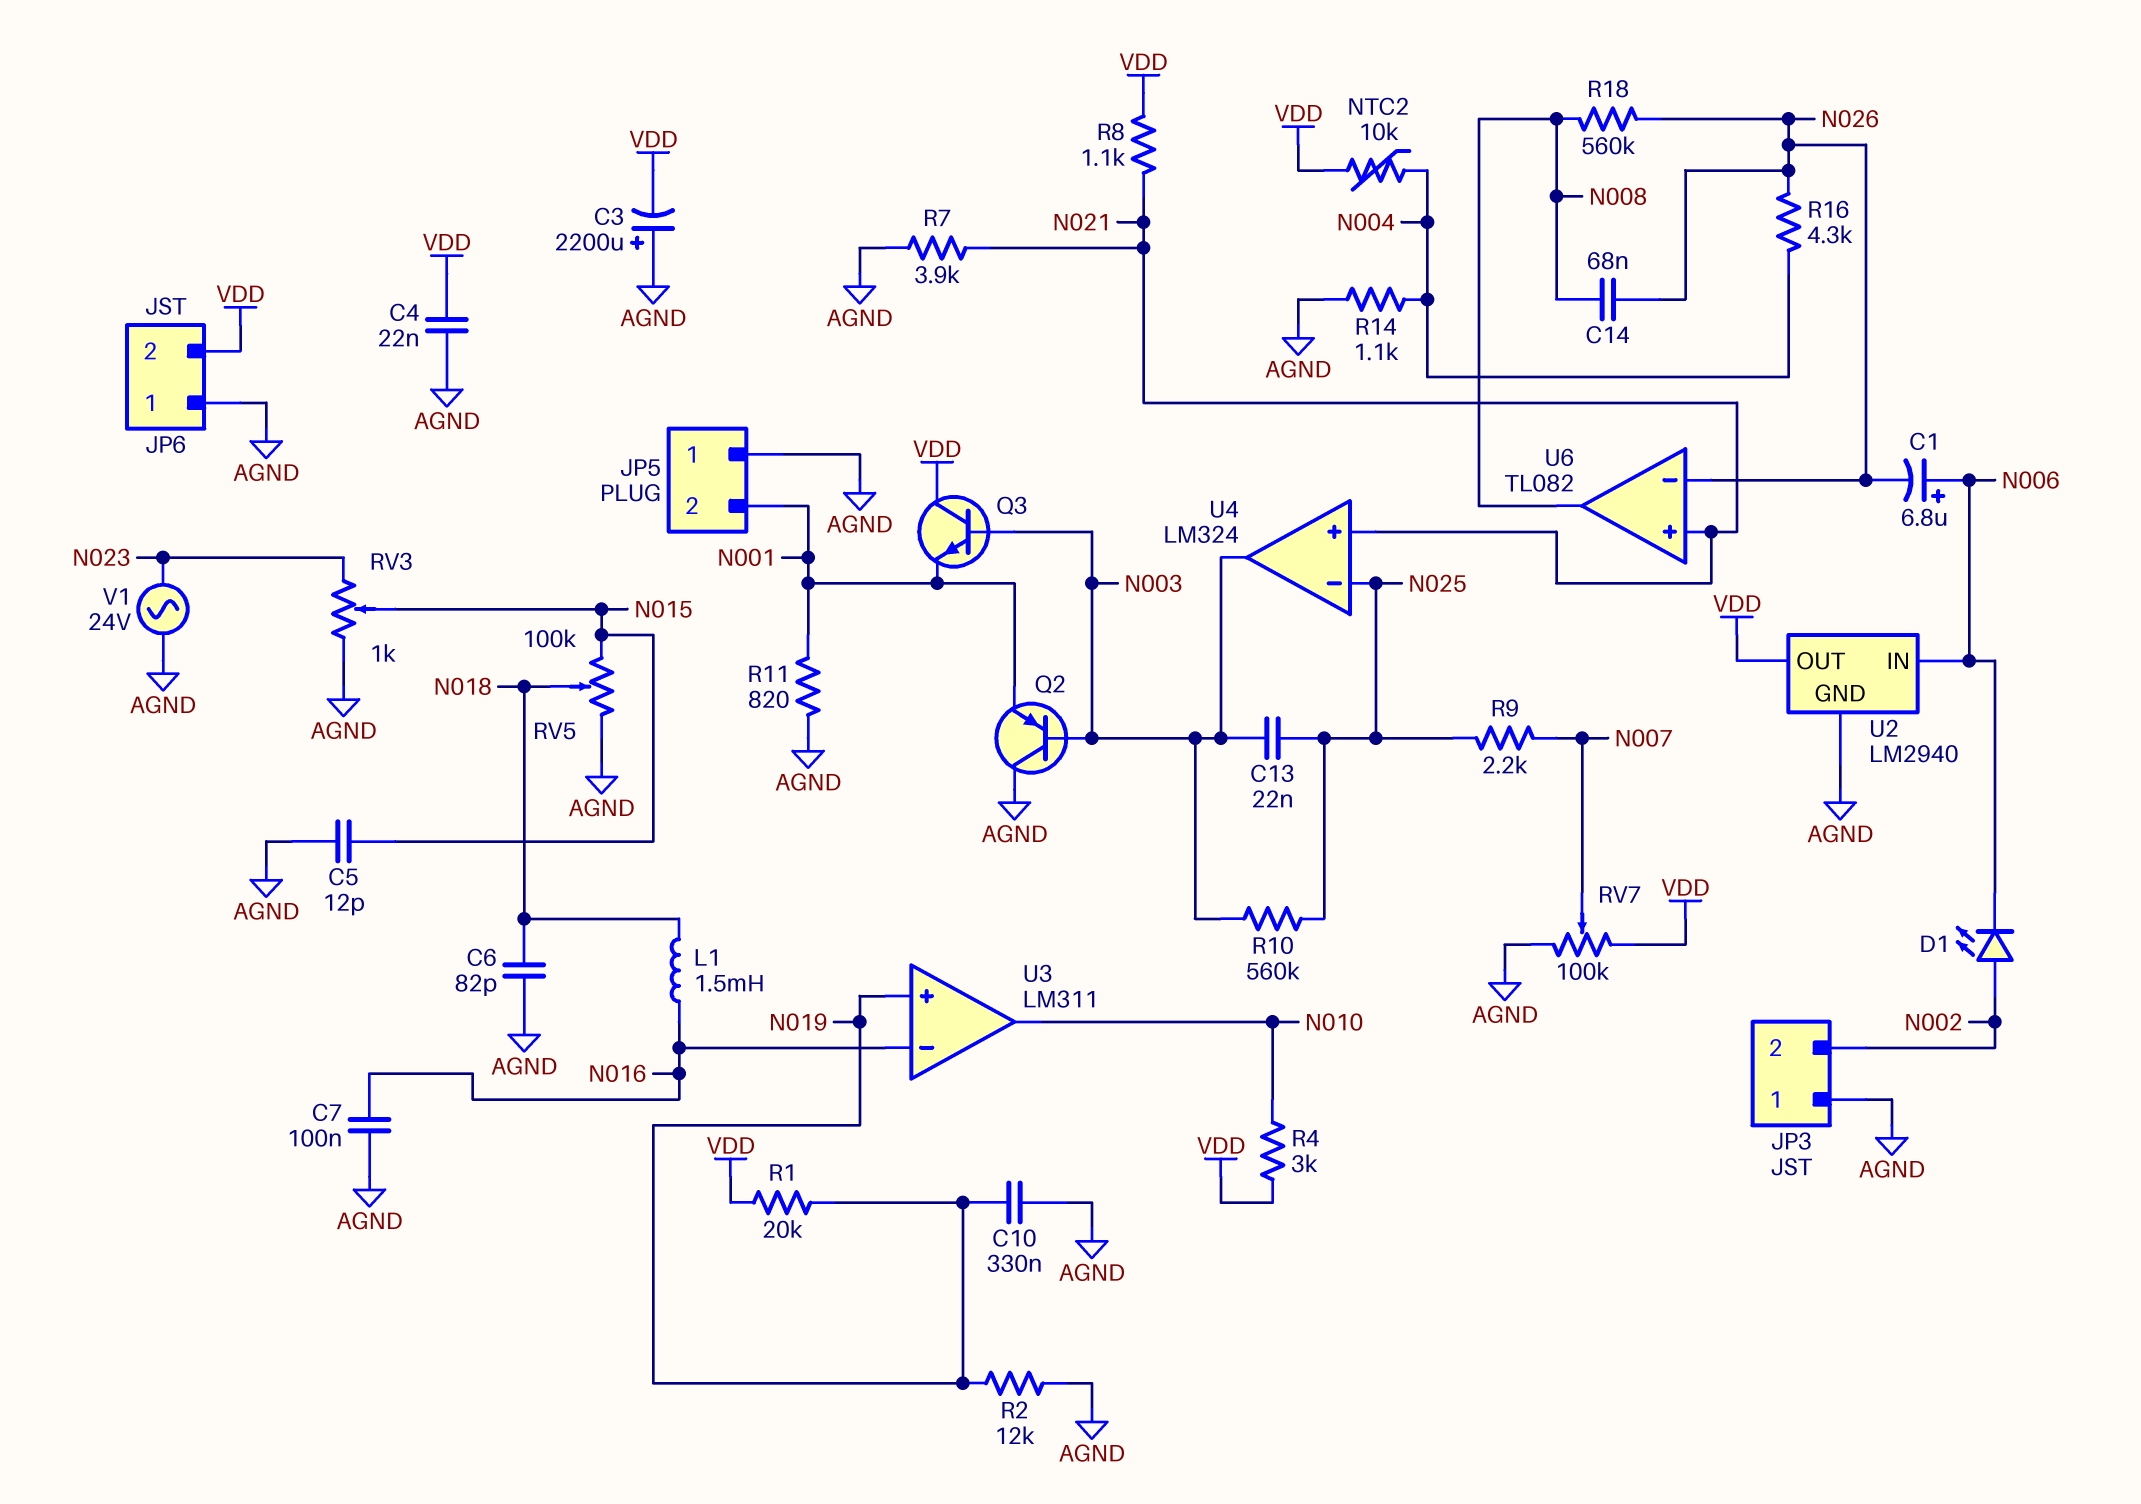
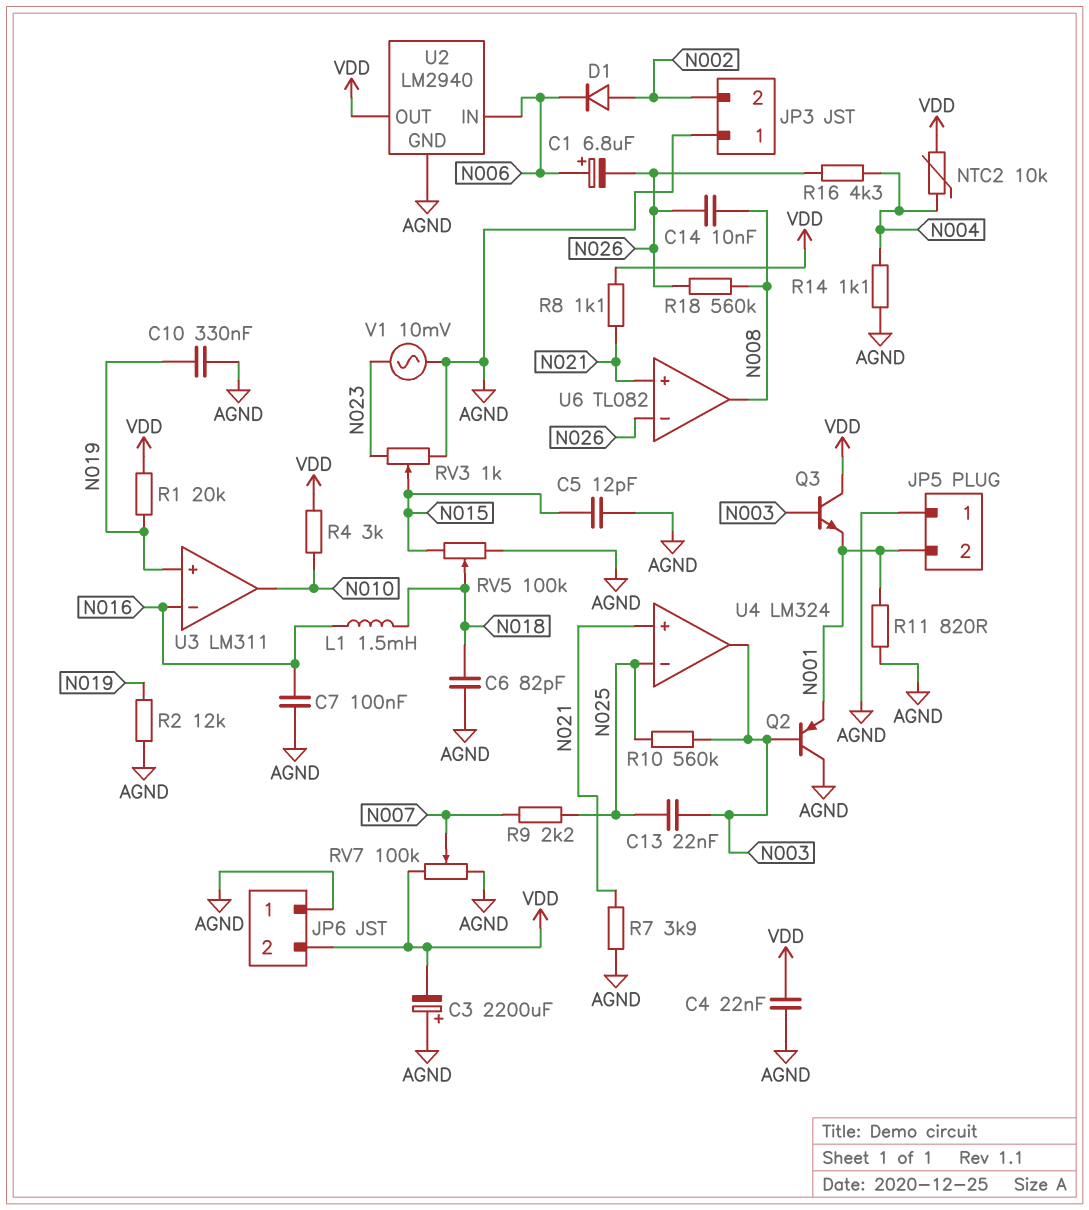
C14: 68nF (N008, N026) -> 10nF (N008, N026)
D1: LED (A N002, K N006) -> diode (A N002, K N006)
V1: AC 24V (AGND, N023) -> AC 10mV (AGND, N023)

